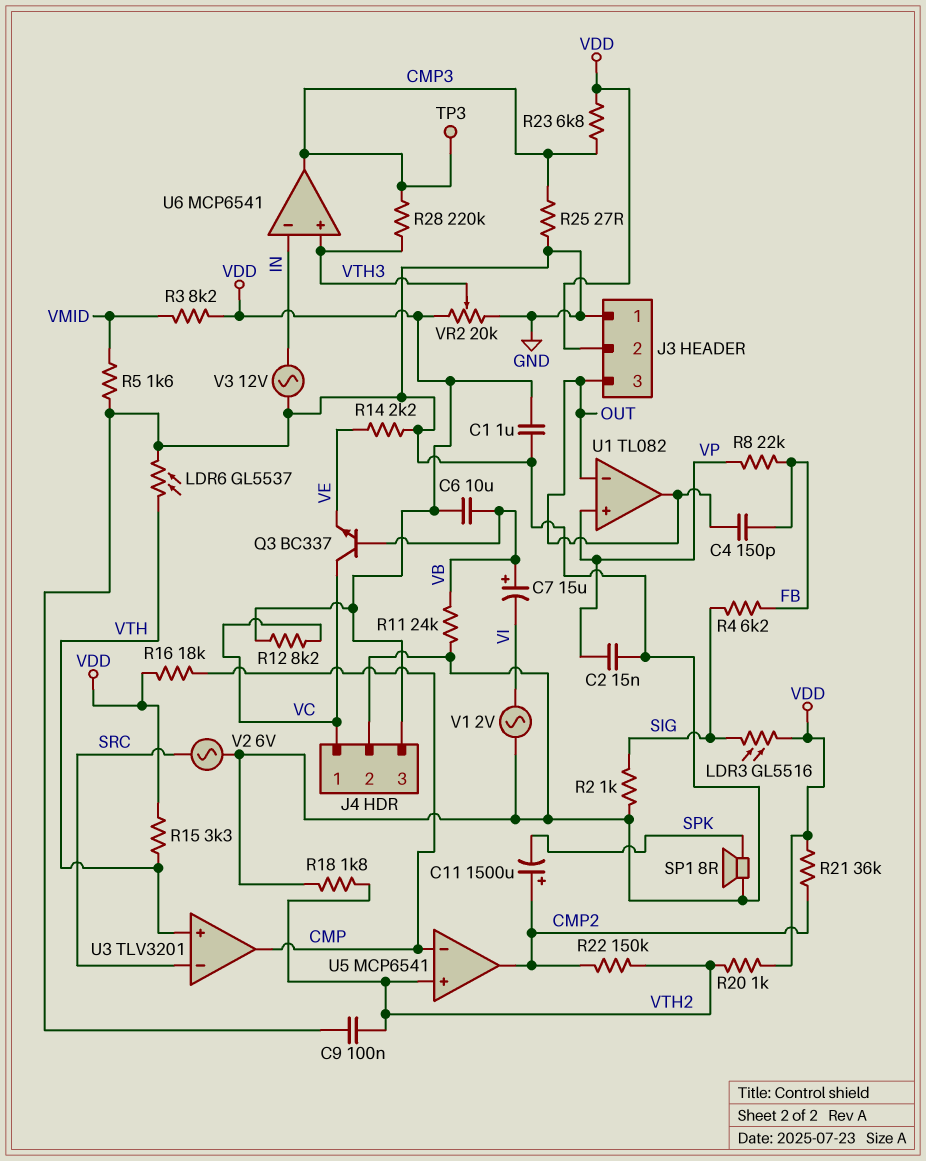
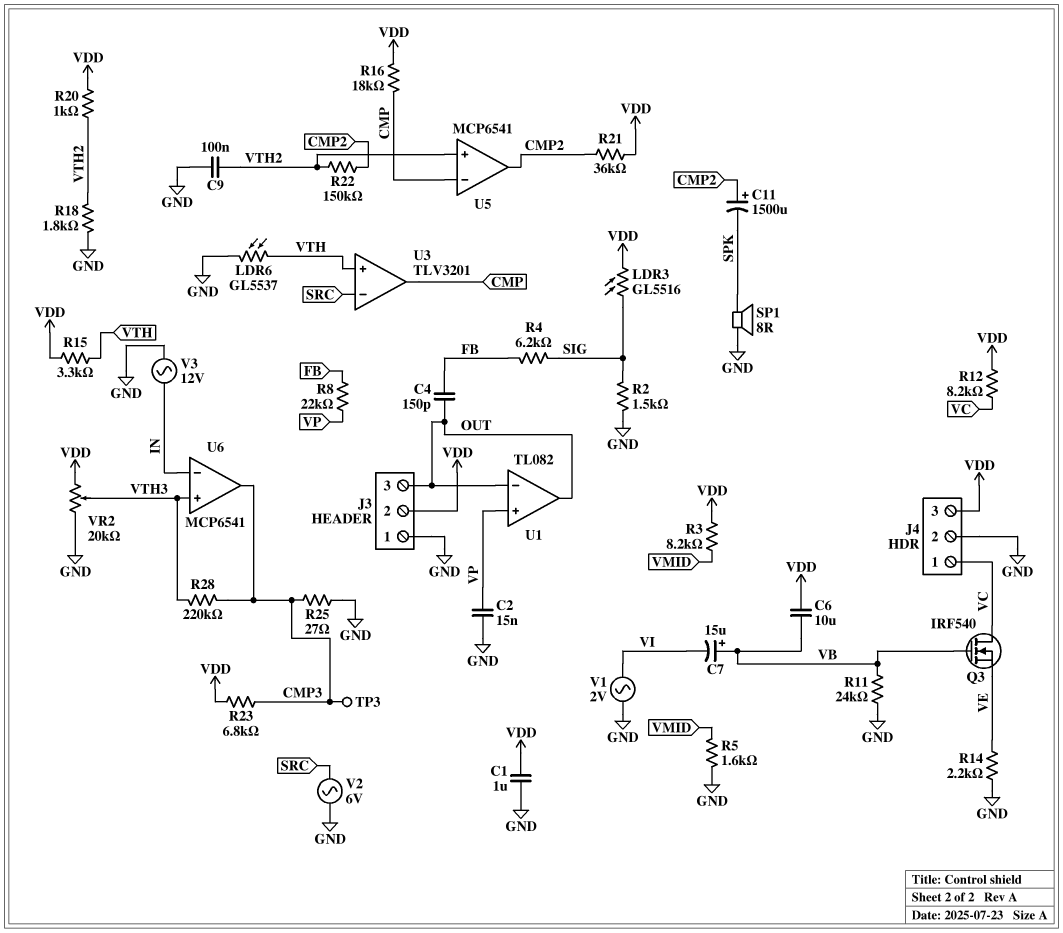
Q3: NPN BC337 (B VB, C VC, E VE) -> NMOS IRF540 (G VB, D VC, S VE)
R2: 1k (GND, SIG) -> 1.5k (GND, SIG)

